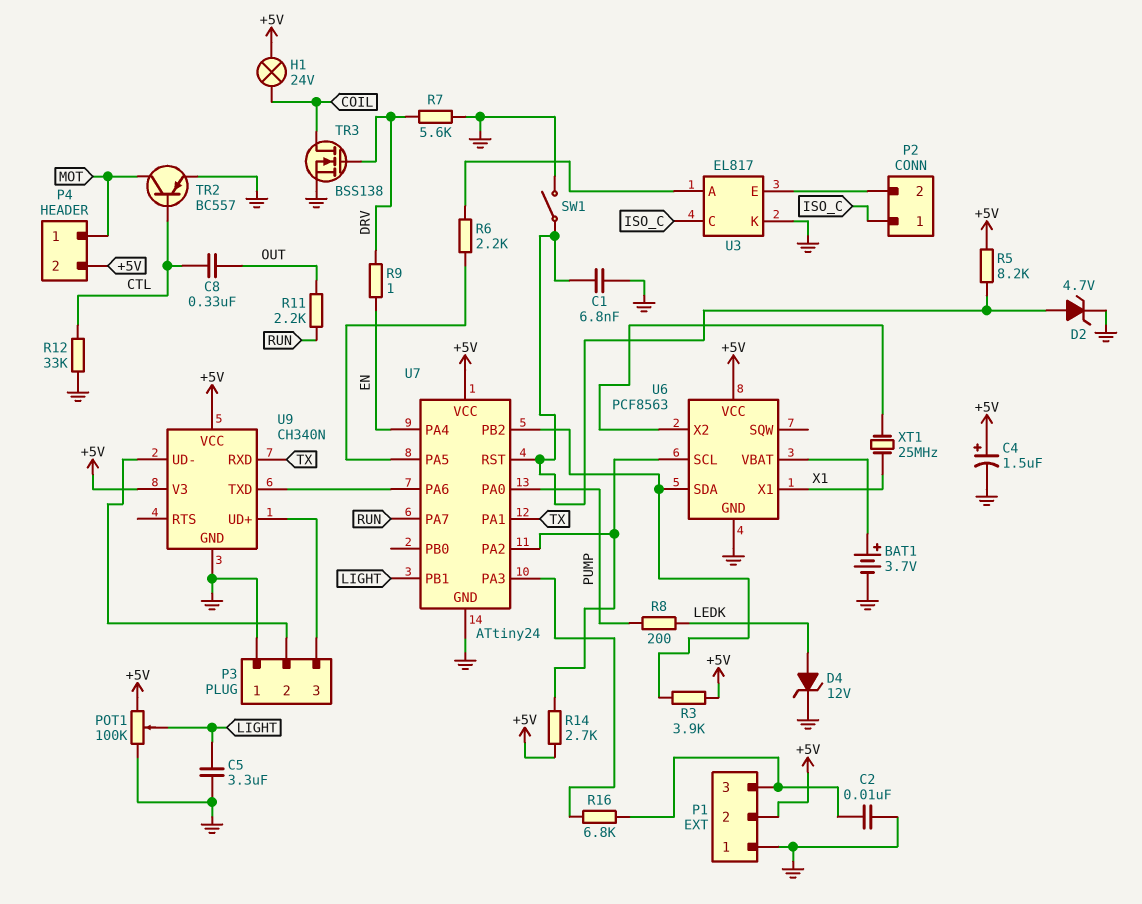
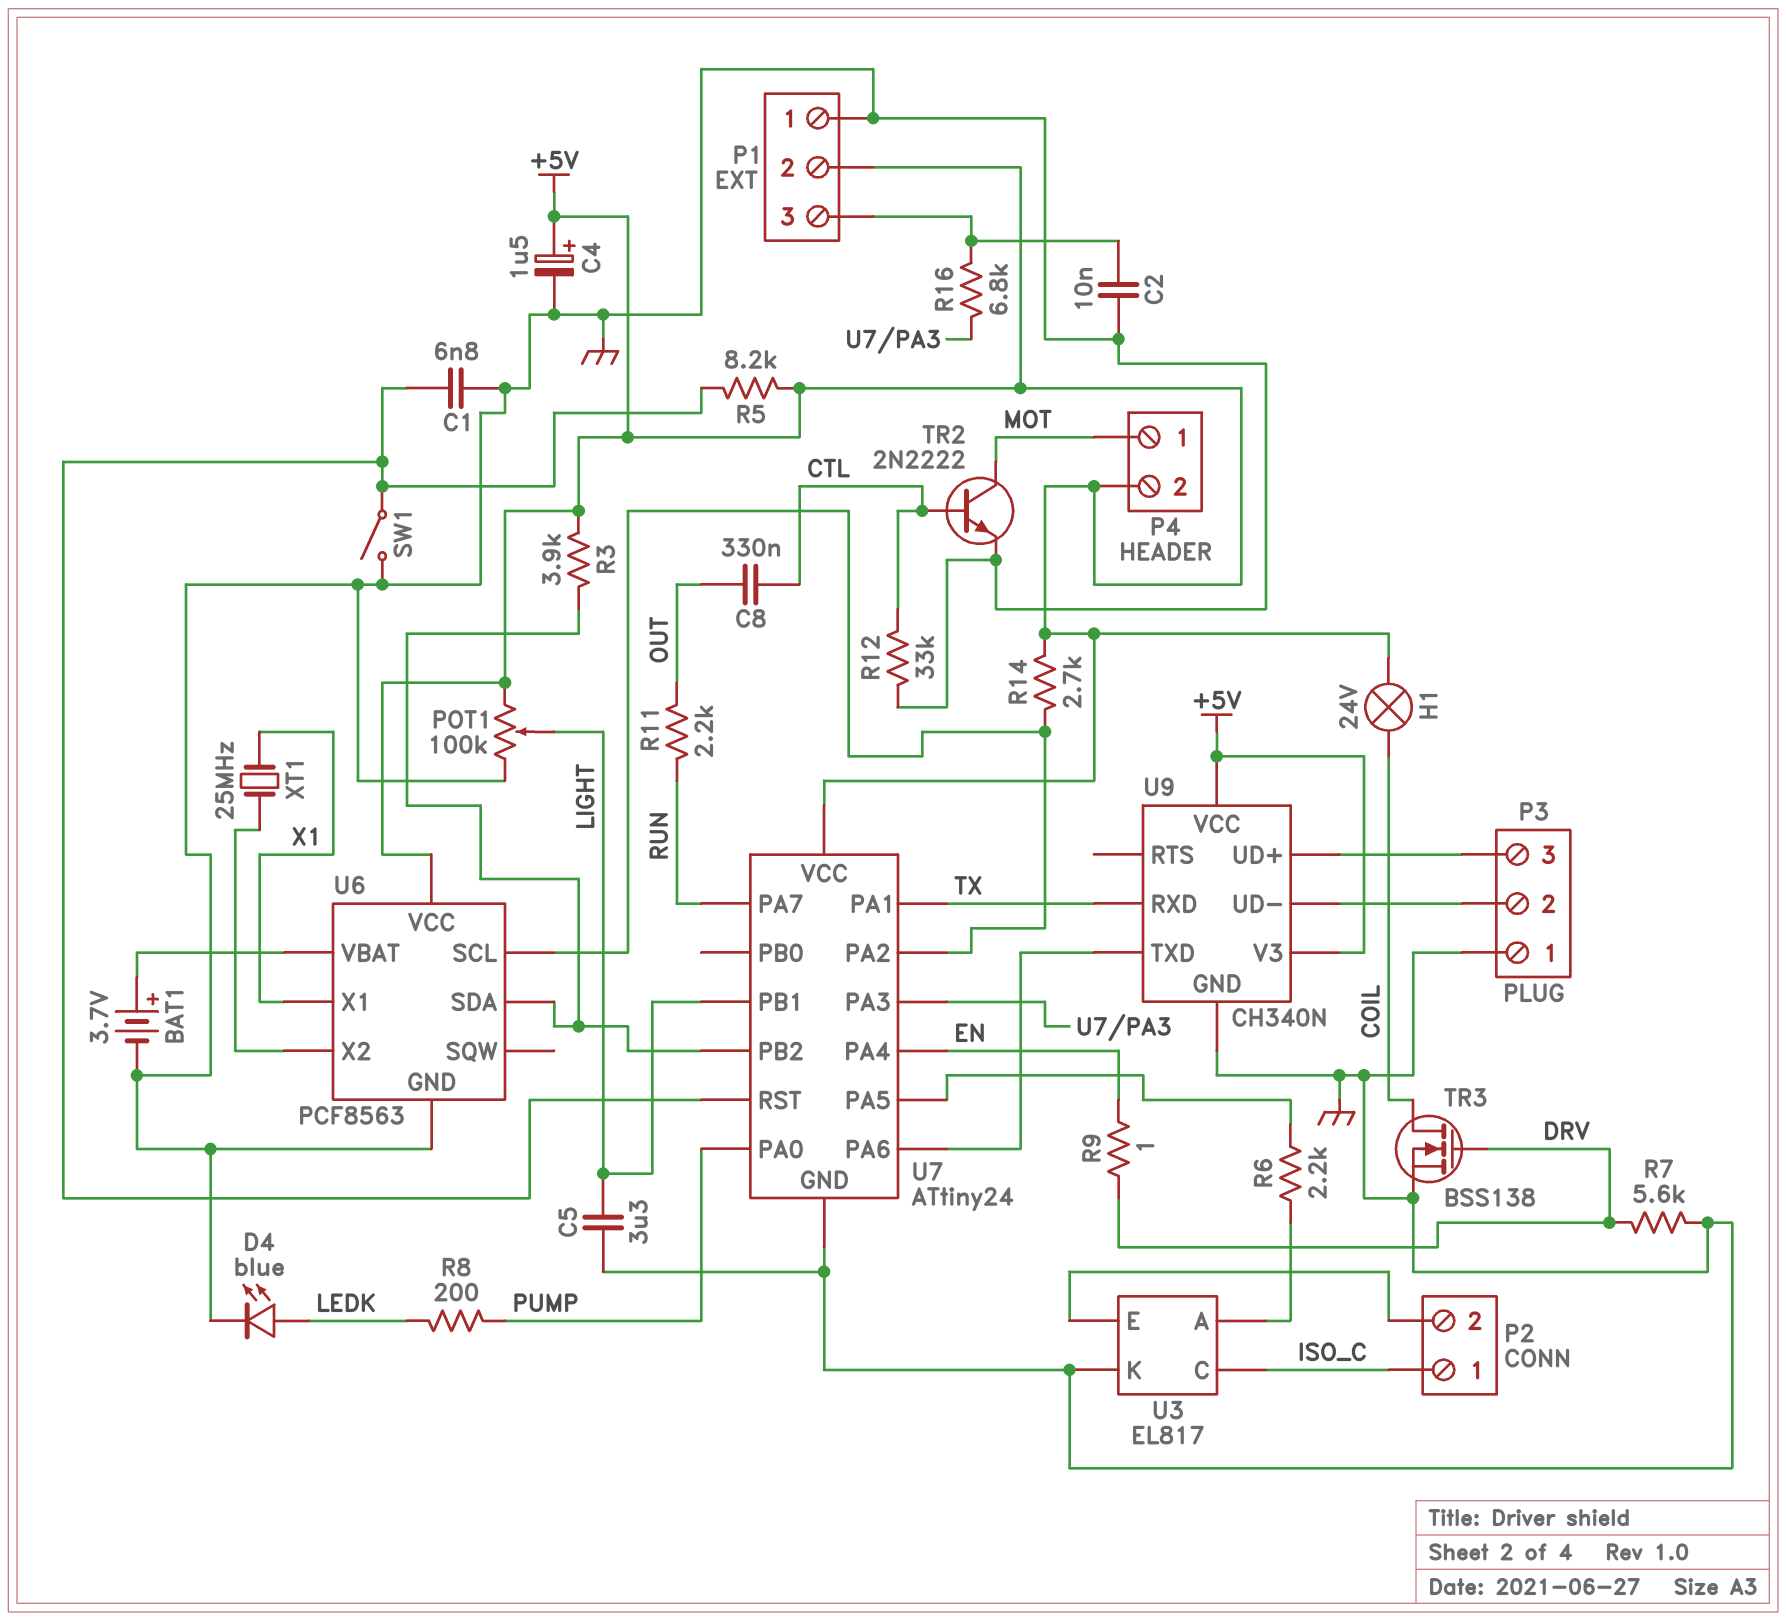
D2: zener 4.7V (A U7/RST, K GND) -> none
D4: zener 12V (A LEDK, K GND) -> LED blue (A LEDK, K GND)
TR2: PNP BC557 (B CTL, C MOT, E GND) -> NPN 2N2222 (B CTL, C MOT, E GND)

